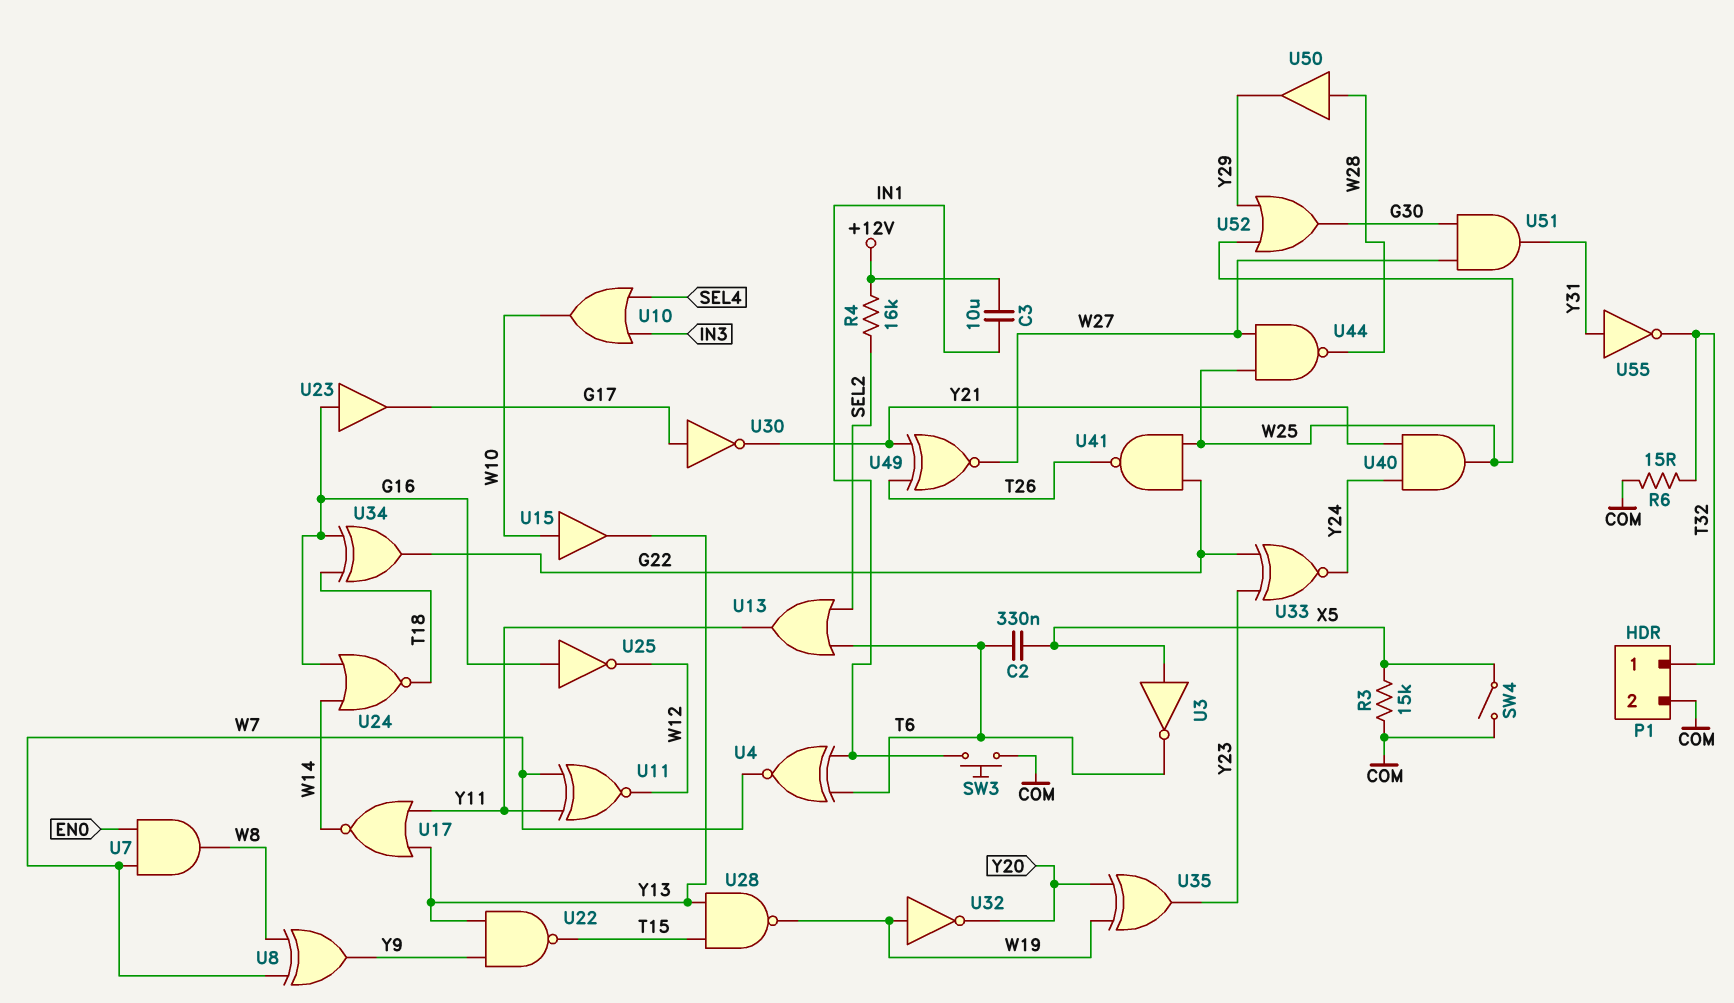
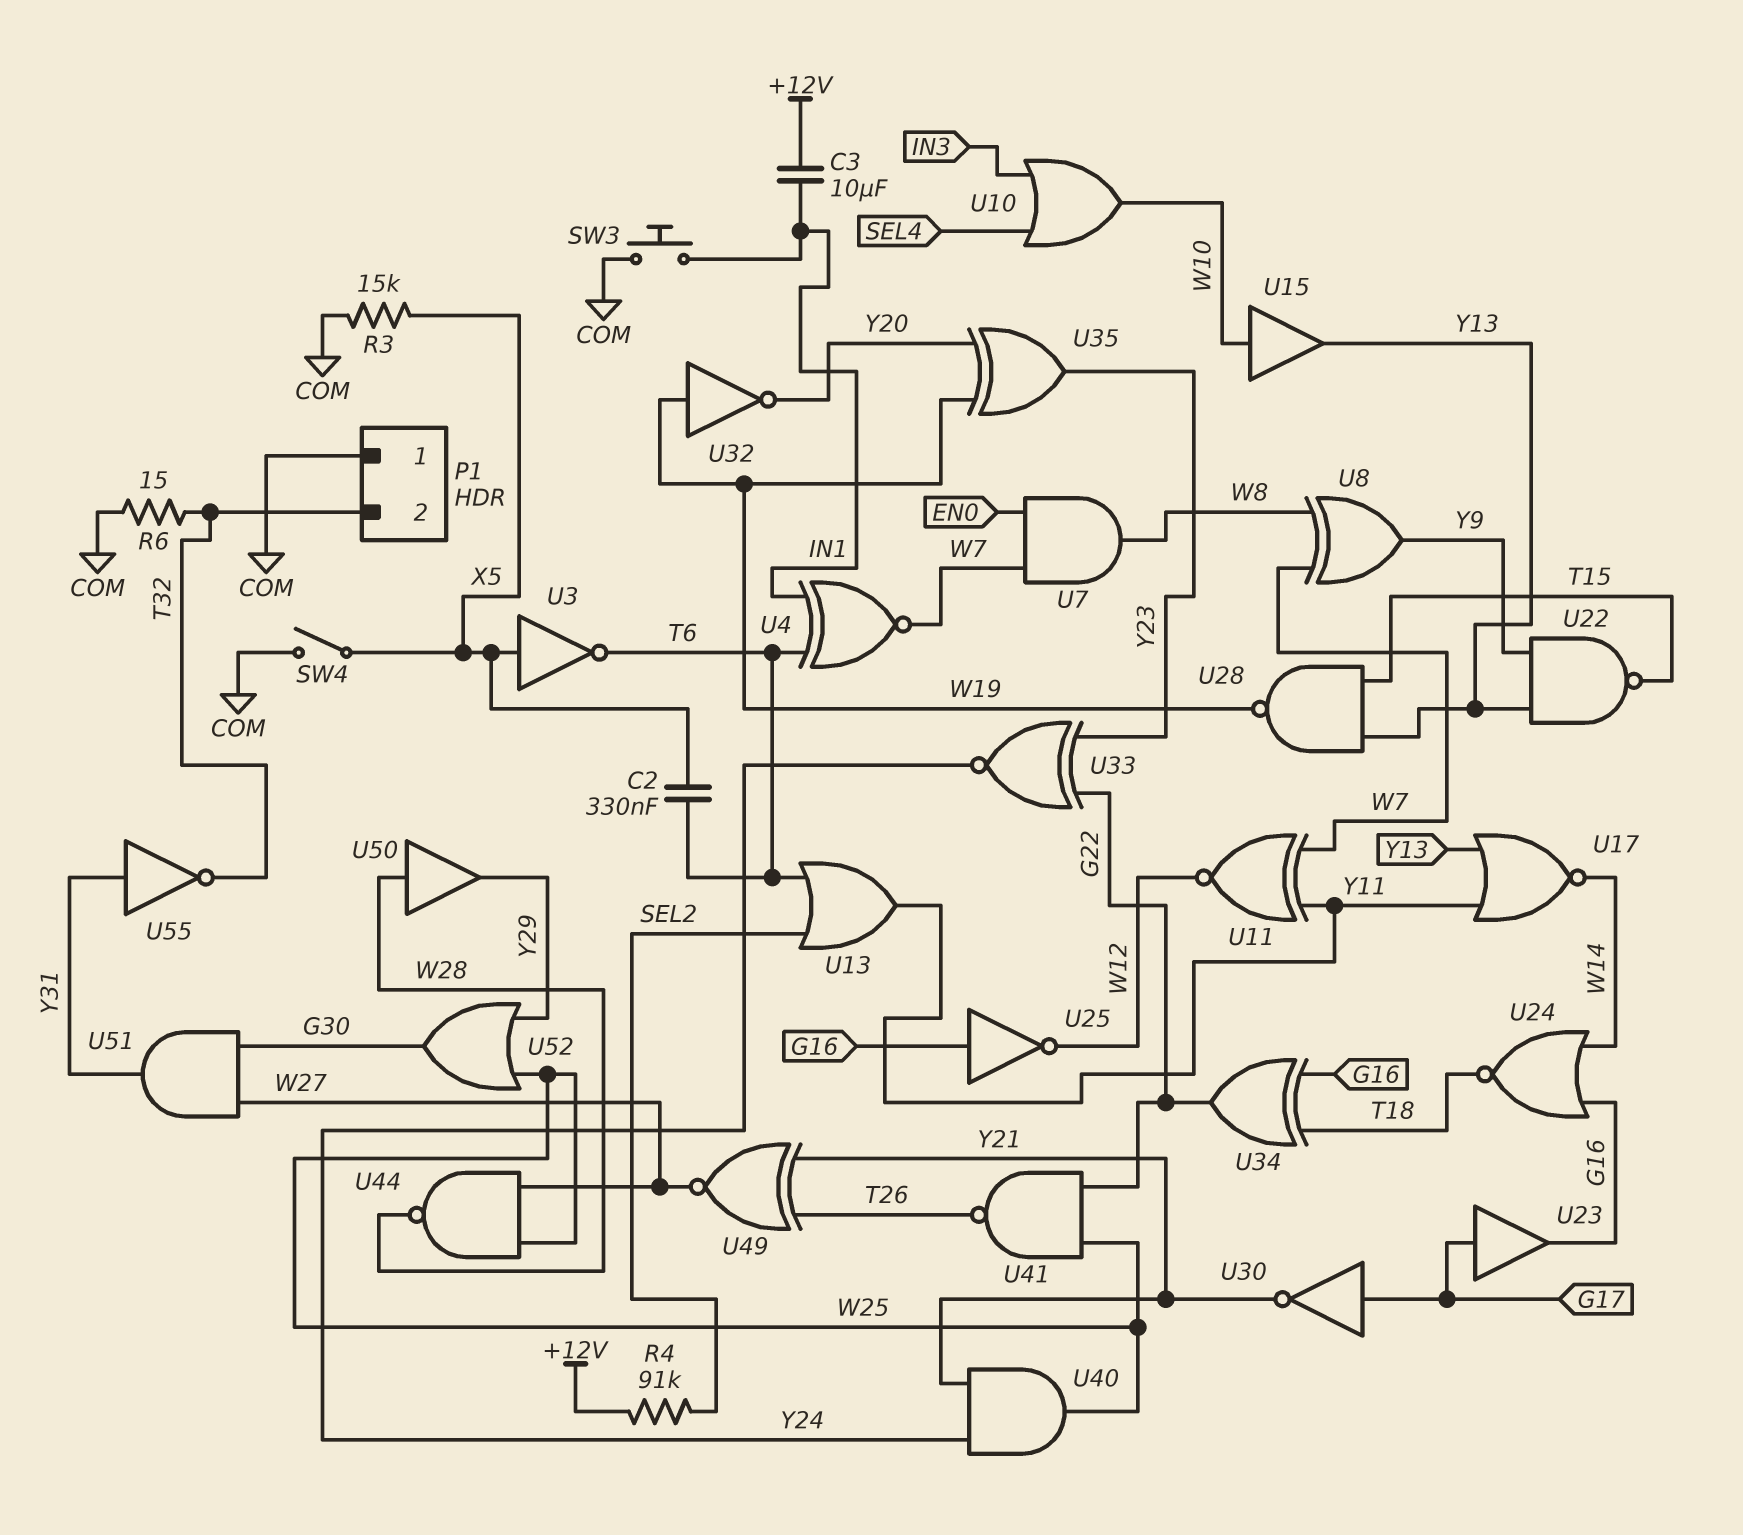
P1 pin 1: T32 -> COM
P1 pin 2: COM -> T32
R4: 16k (+12V, SEL2) -> 91k (+12V, SEL2)
U23: buffer (in G16, out G17) -> buffer (in G17, out G16)

